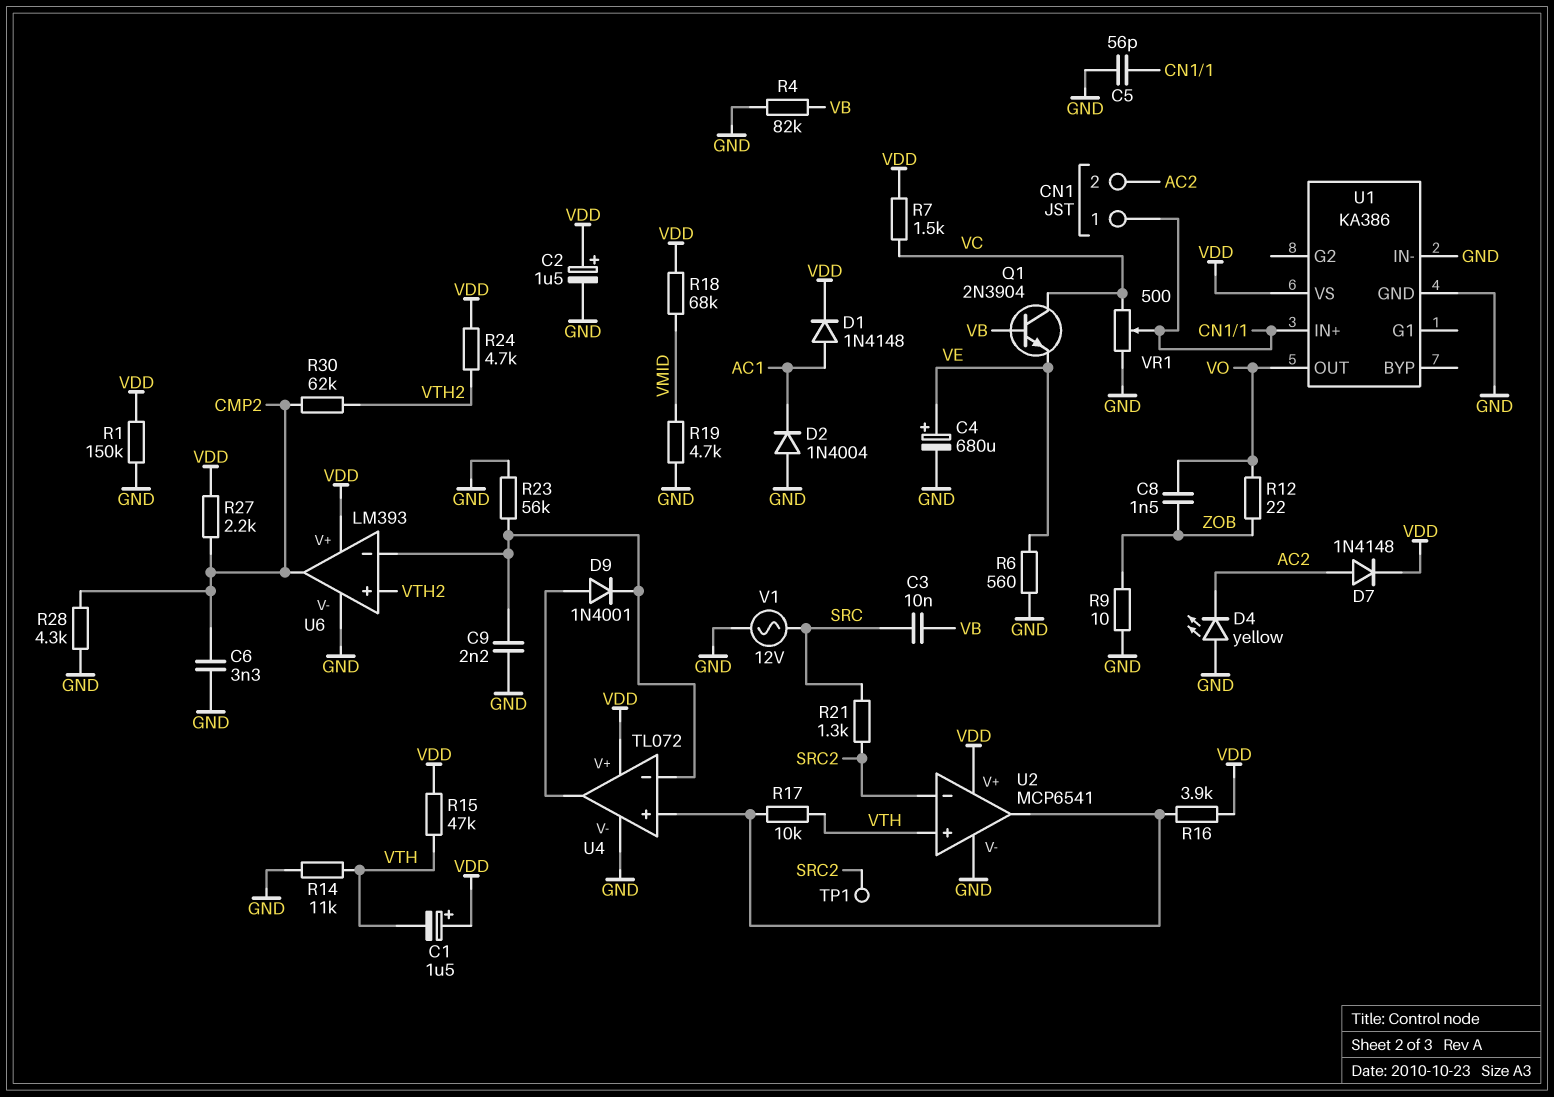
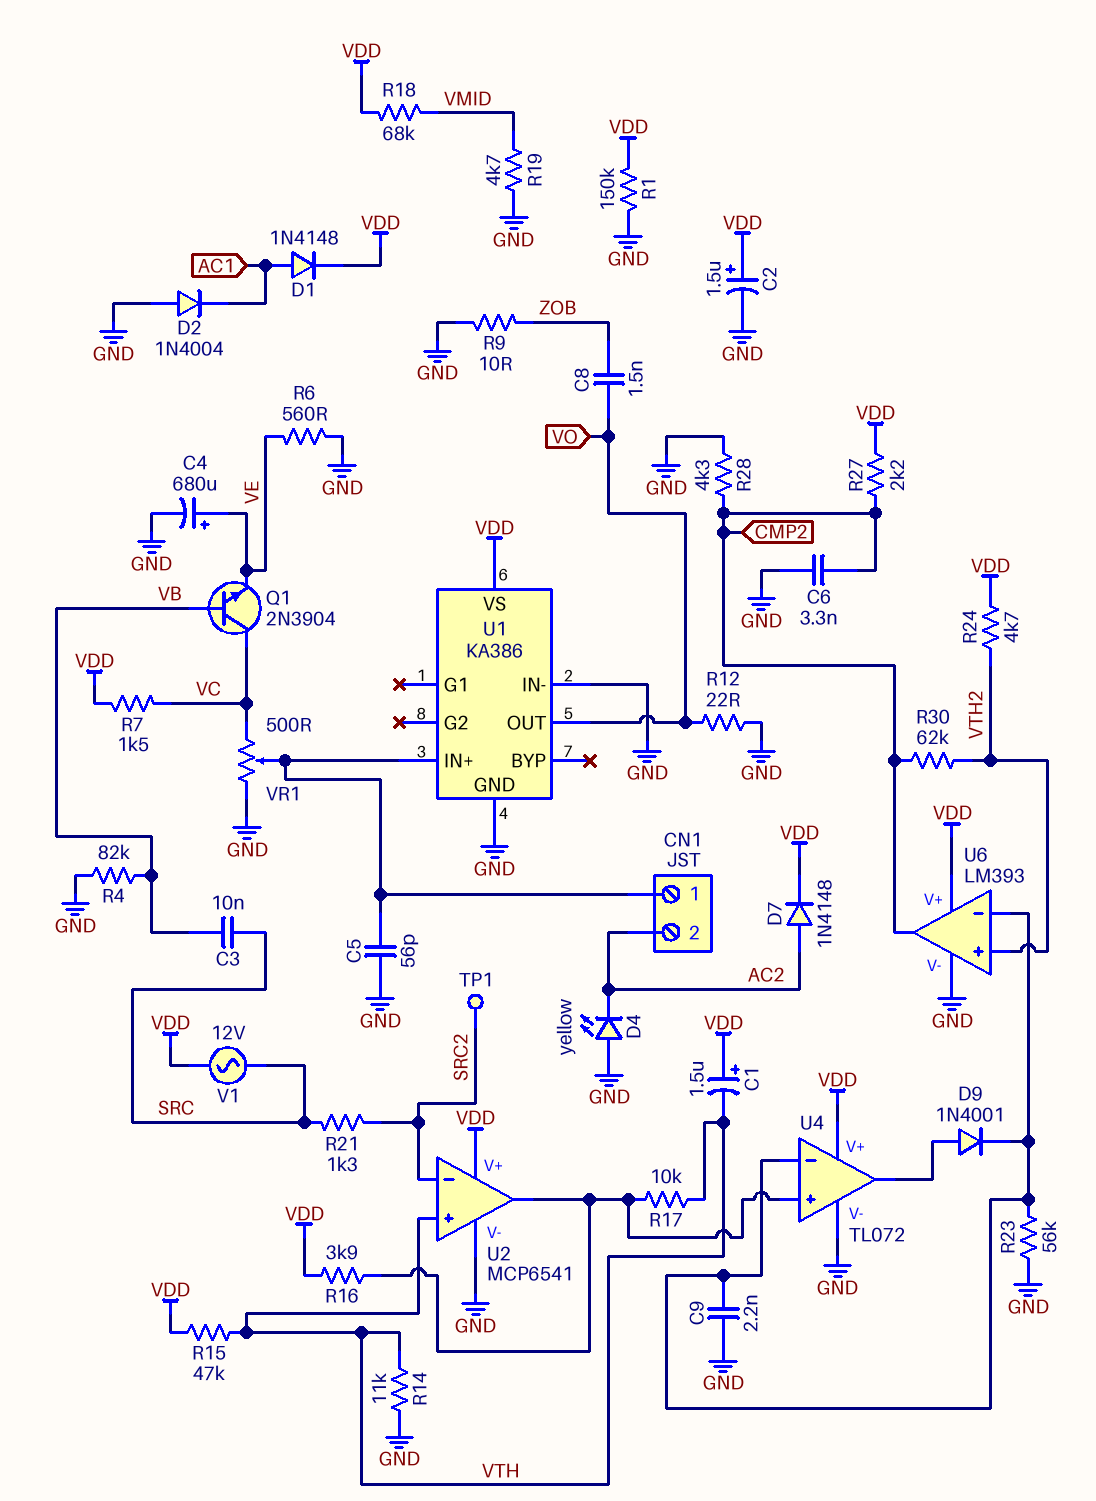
R12: 22 (VO, ZOB) -> 22 (GND, VO)
V1: AC 12V (GND, SRC) -> AC 12V (SRC, VDD)

